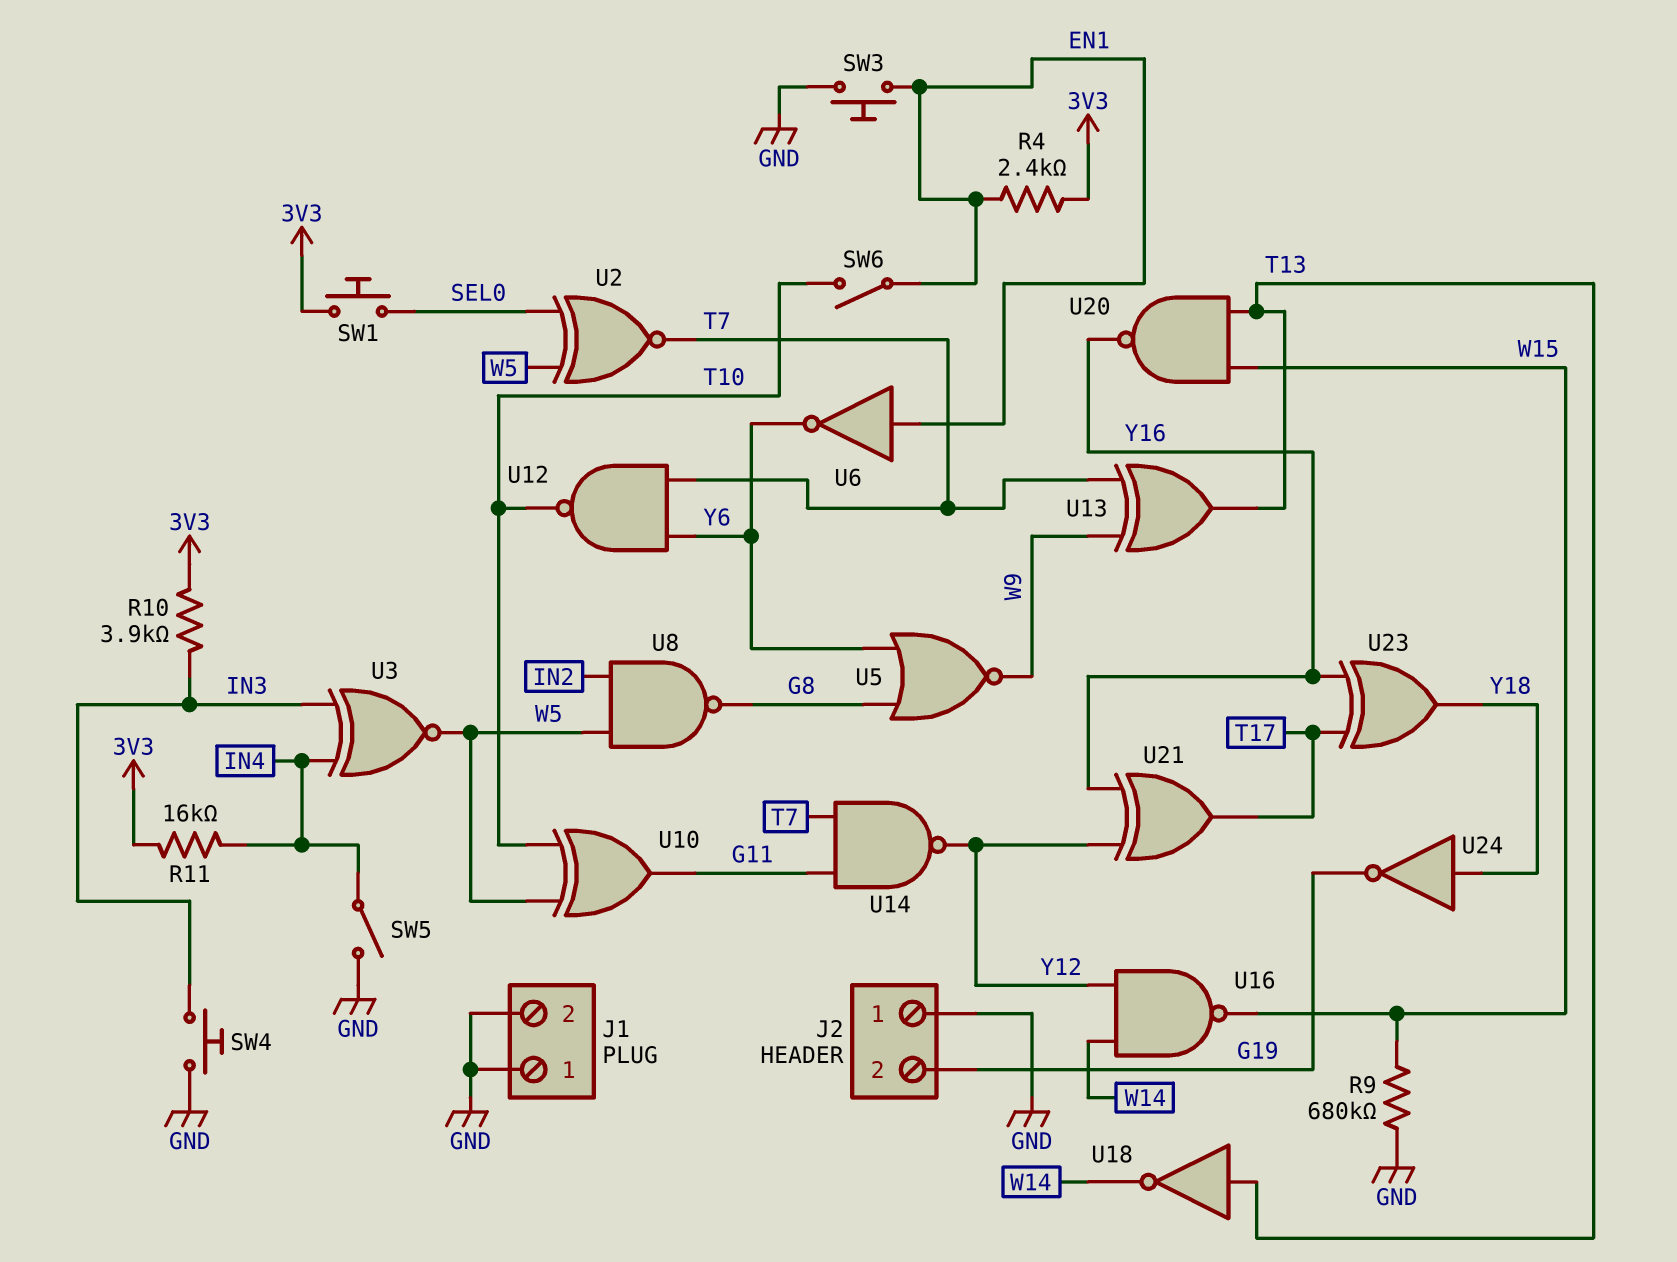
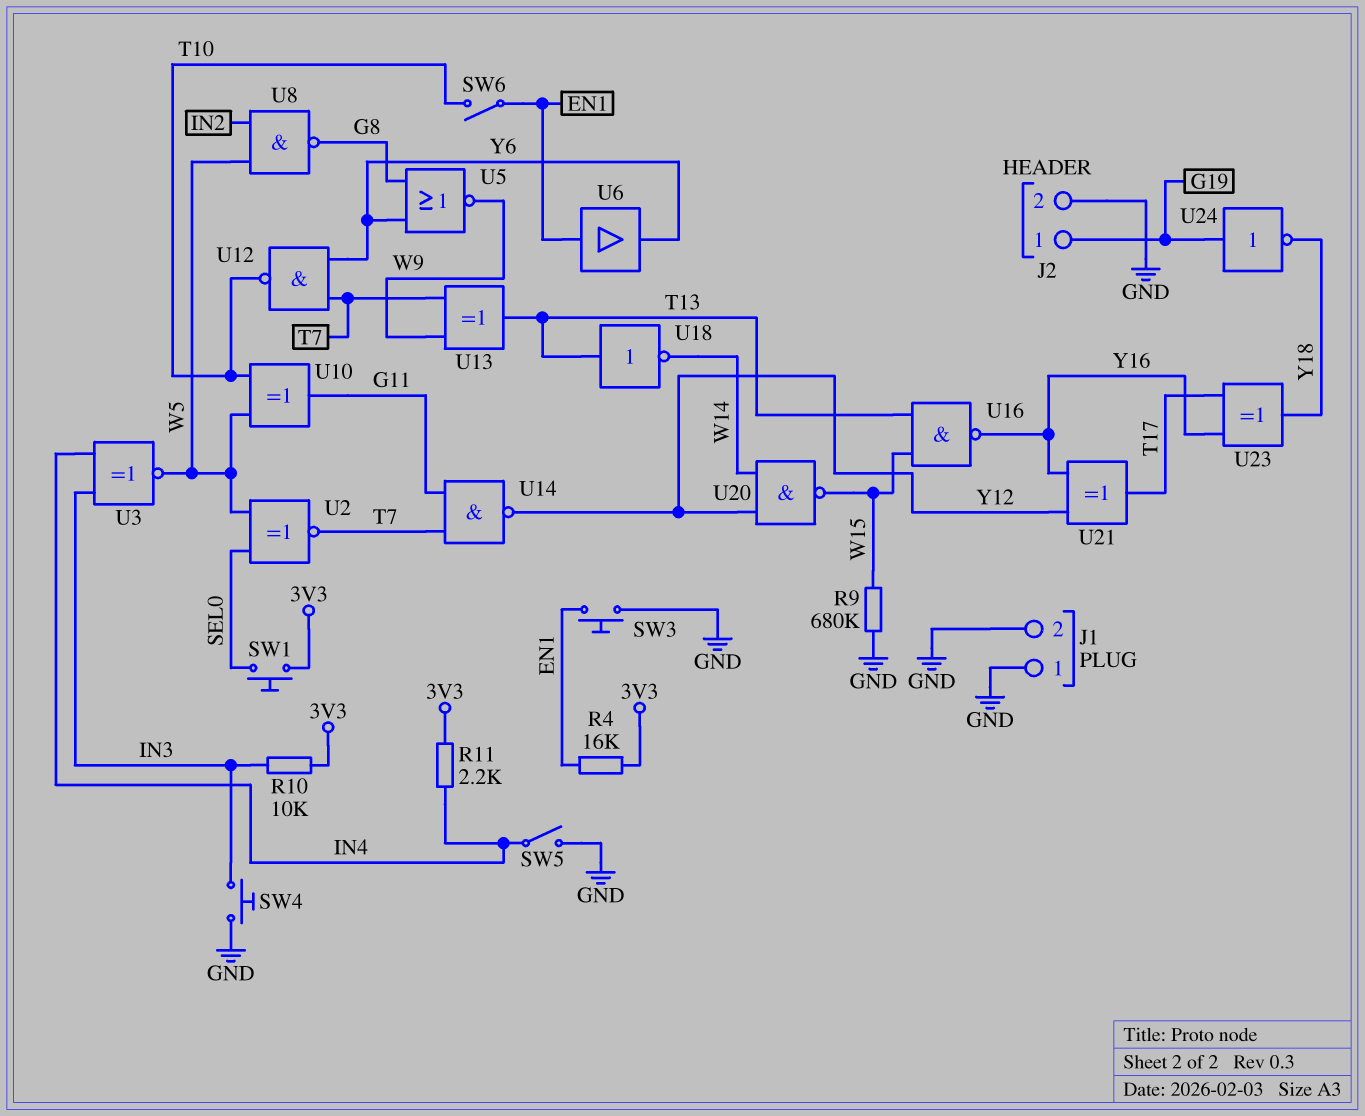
J2 pin 1: GND -> G19
J2 pin 2: G19 -> GND
R4: 2.4k (3V3, EN1) -> 16k (3V3, EN1)
R10: 3.9k (3V3, IN3) -> 10k (3V3, IN3)
R11: 16k (3V3, IN4) -> 2.2k (3V3, IN4)
U6: NOT (in EN1, out Y6) -> buffer (in EN1, out Y6)
U16: NAND (in W14, in Y12, out W15) -> NAND (in T13, in W15, out Y16)
U20: NAND (in T13, in W15, out Y16) -> NAND (in W14, in Y12, out W15)
U24: NOT (in Y18, out G19) -> NOT (in G19, out Y18)

